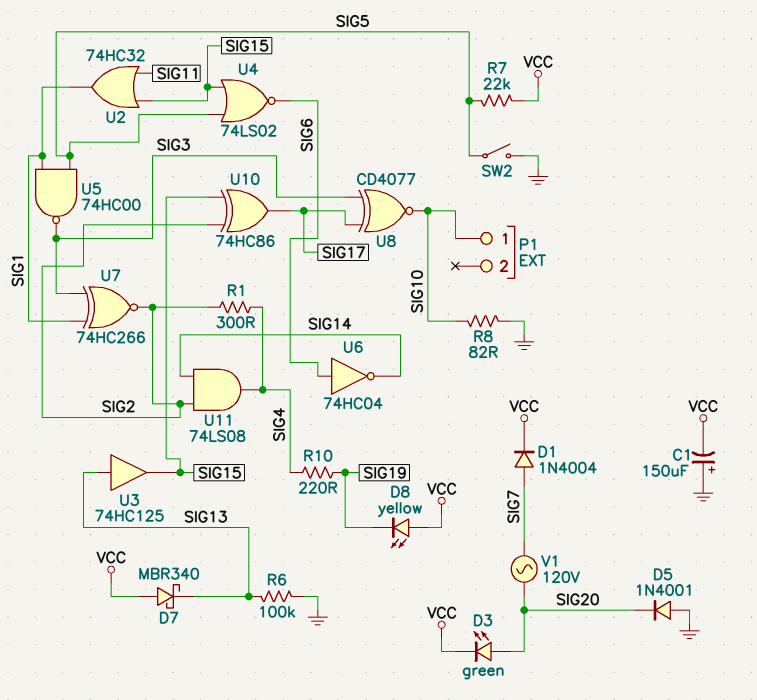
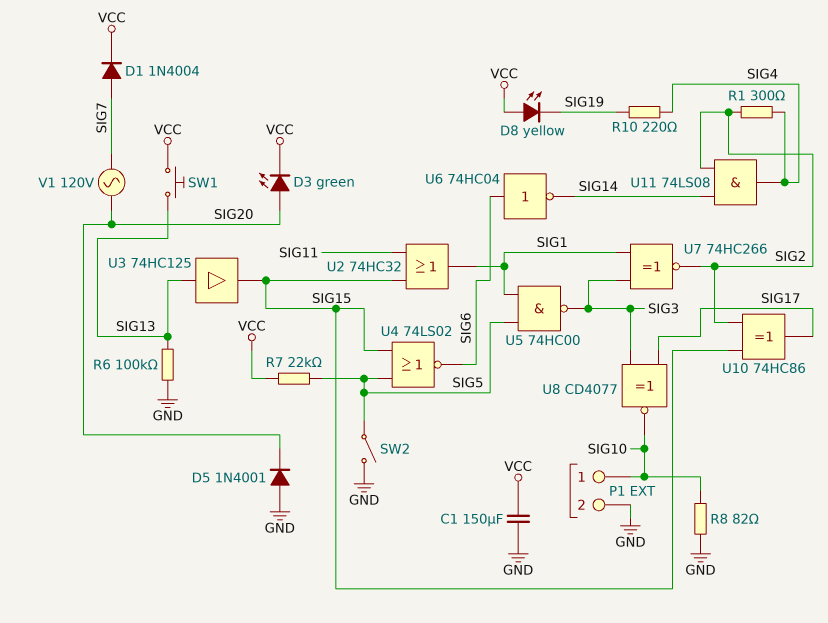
C1: 150uF (plus GND, minus VCC) -> 150uF (GND, VCC)
D7: schottky MBR340 (A VCC, K SIG13) -> none
P1 pin 2: none -> GND
SW1: none -> button (SIG13, VCC)

